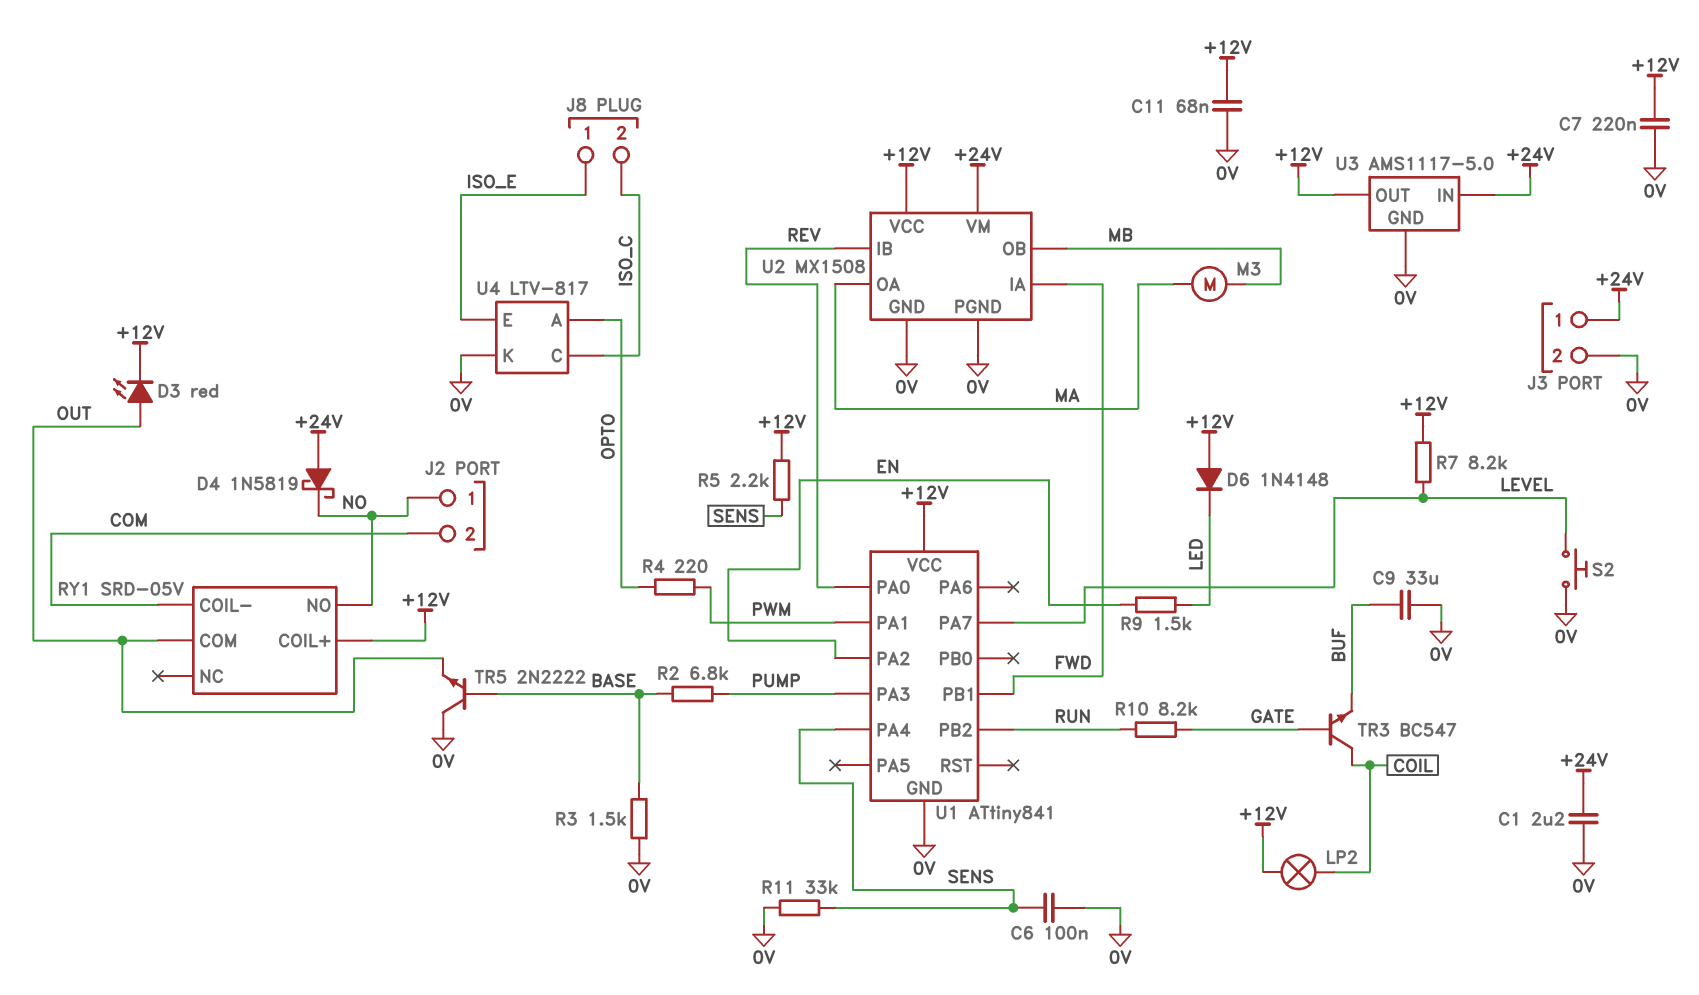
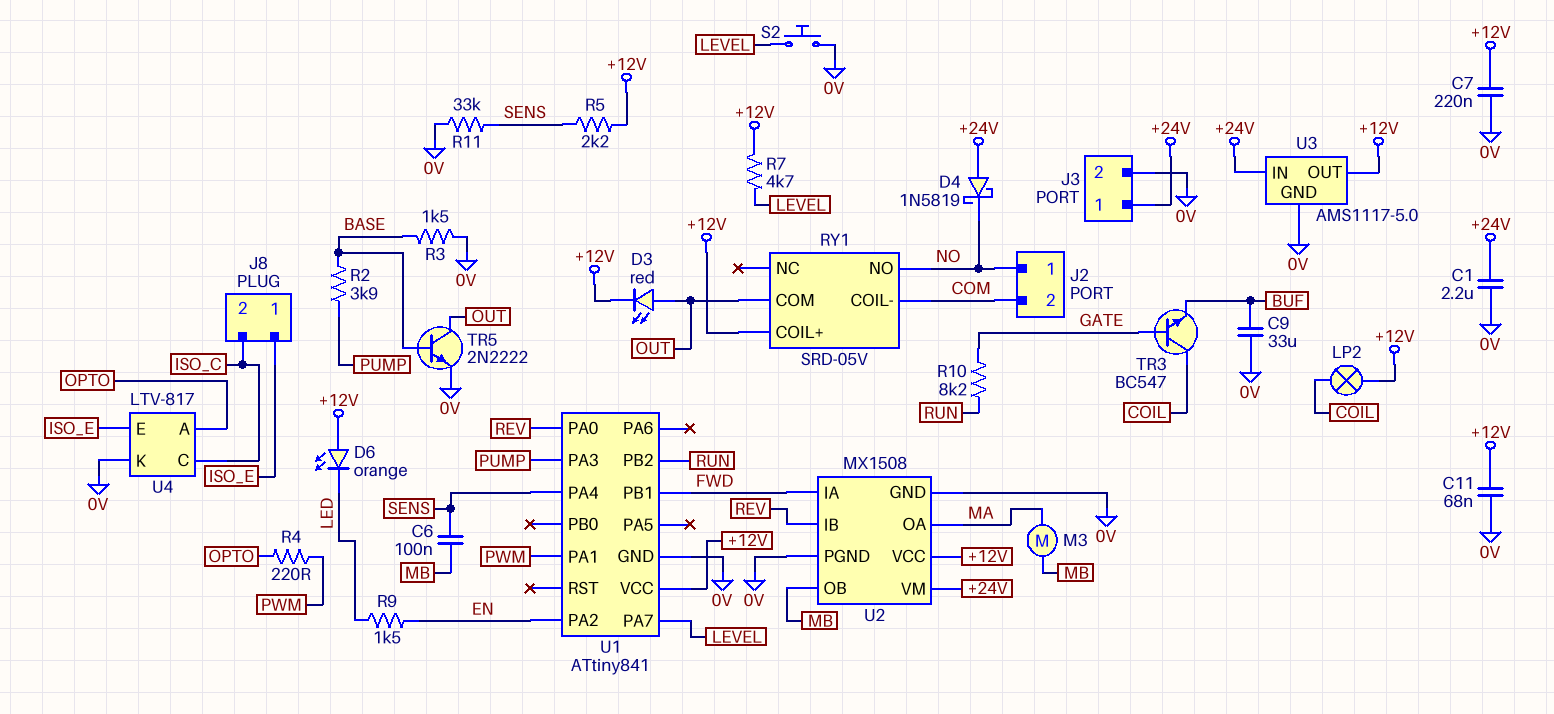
C6: 100nF (0V, SENS) -> 100nF (MB, SENS)
D6: diode 1N4148 (A +12V, K LED) -> LED orange (A +12V, K LED)
R2: 6.8k (BASE, PUMP) -> 3.9k (BASE, PUMP)
R7: 8.2k (+12V, LEVEL) -> 4.7k (+12V, LEVEL)
TR5: NPN 2N2222 (B BASE, C 0V, E OUT) -> NPN 2N2222 (B BASE, C OUT, E 0V)

